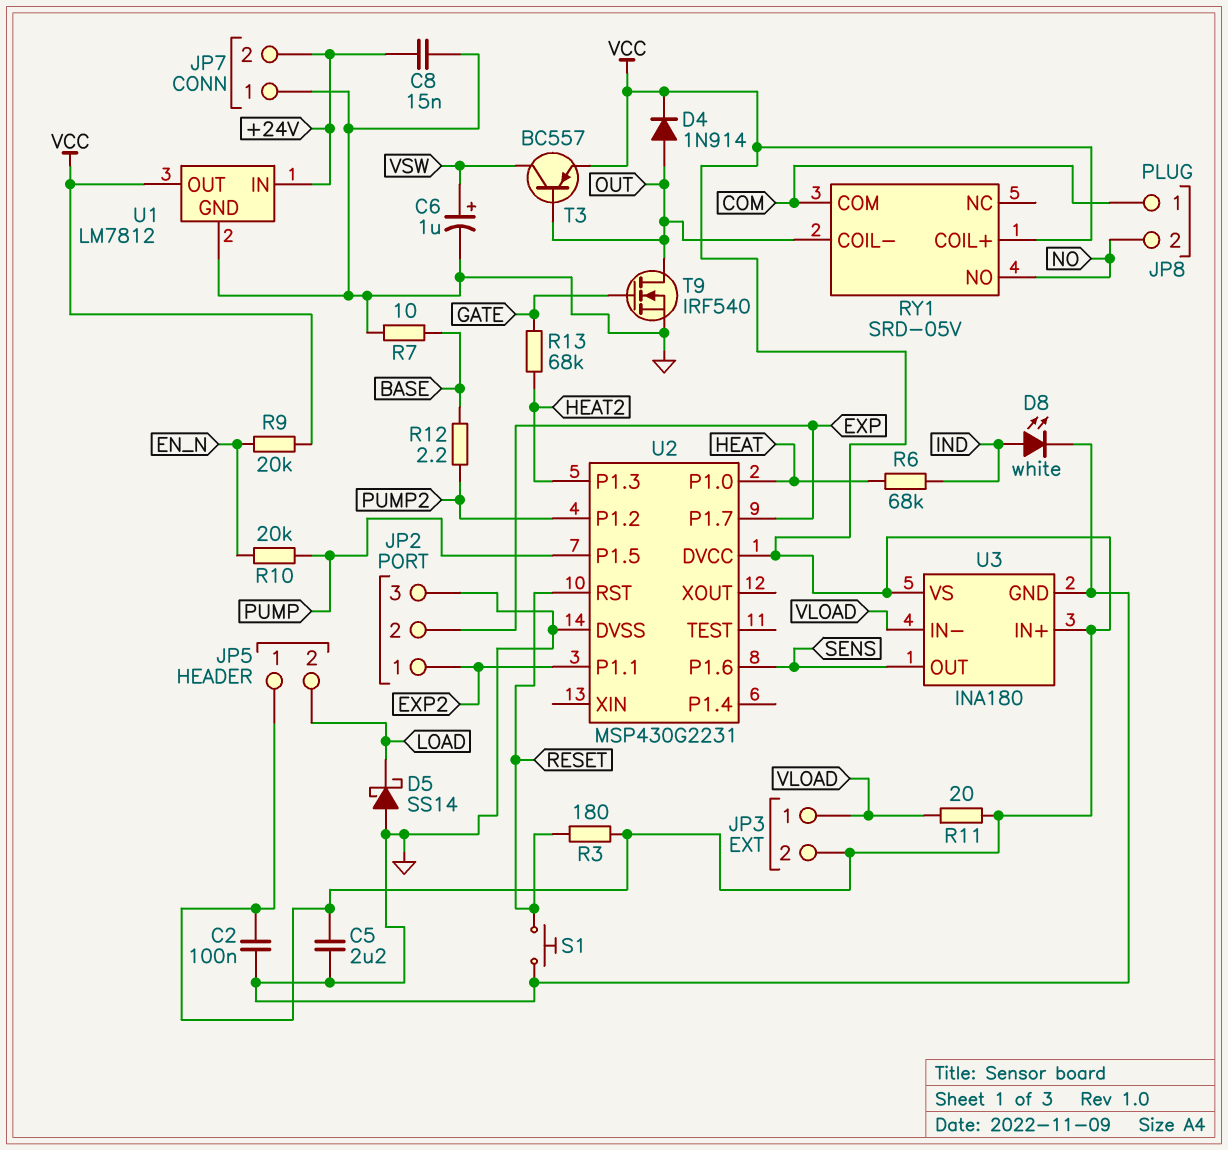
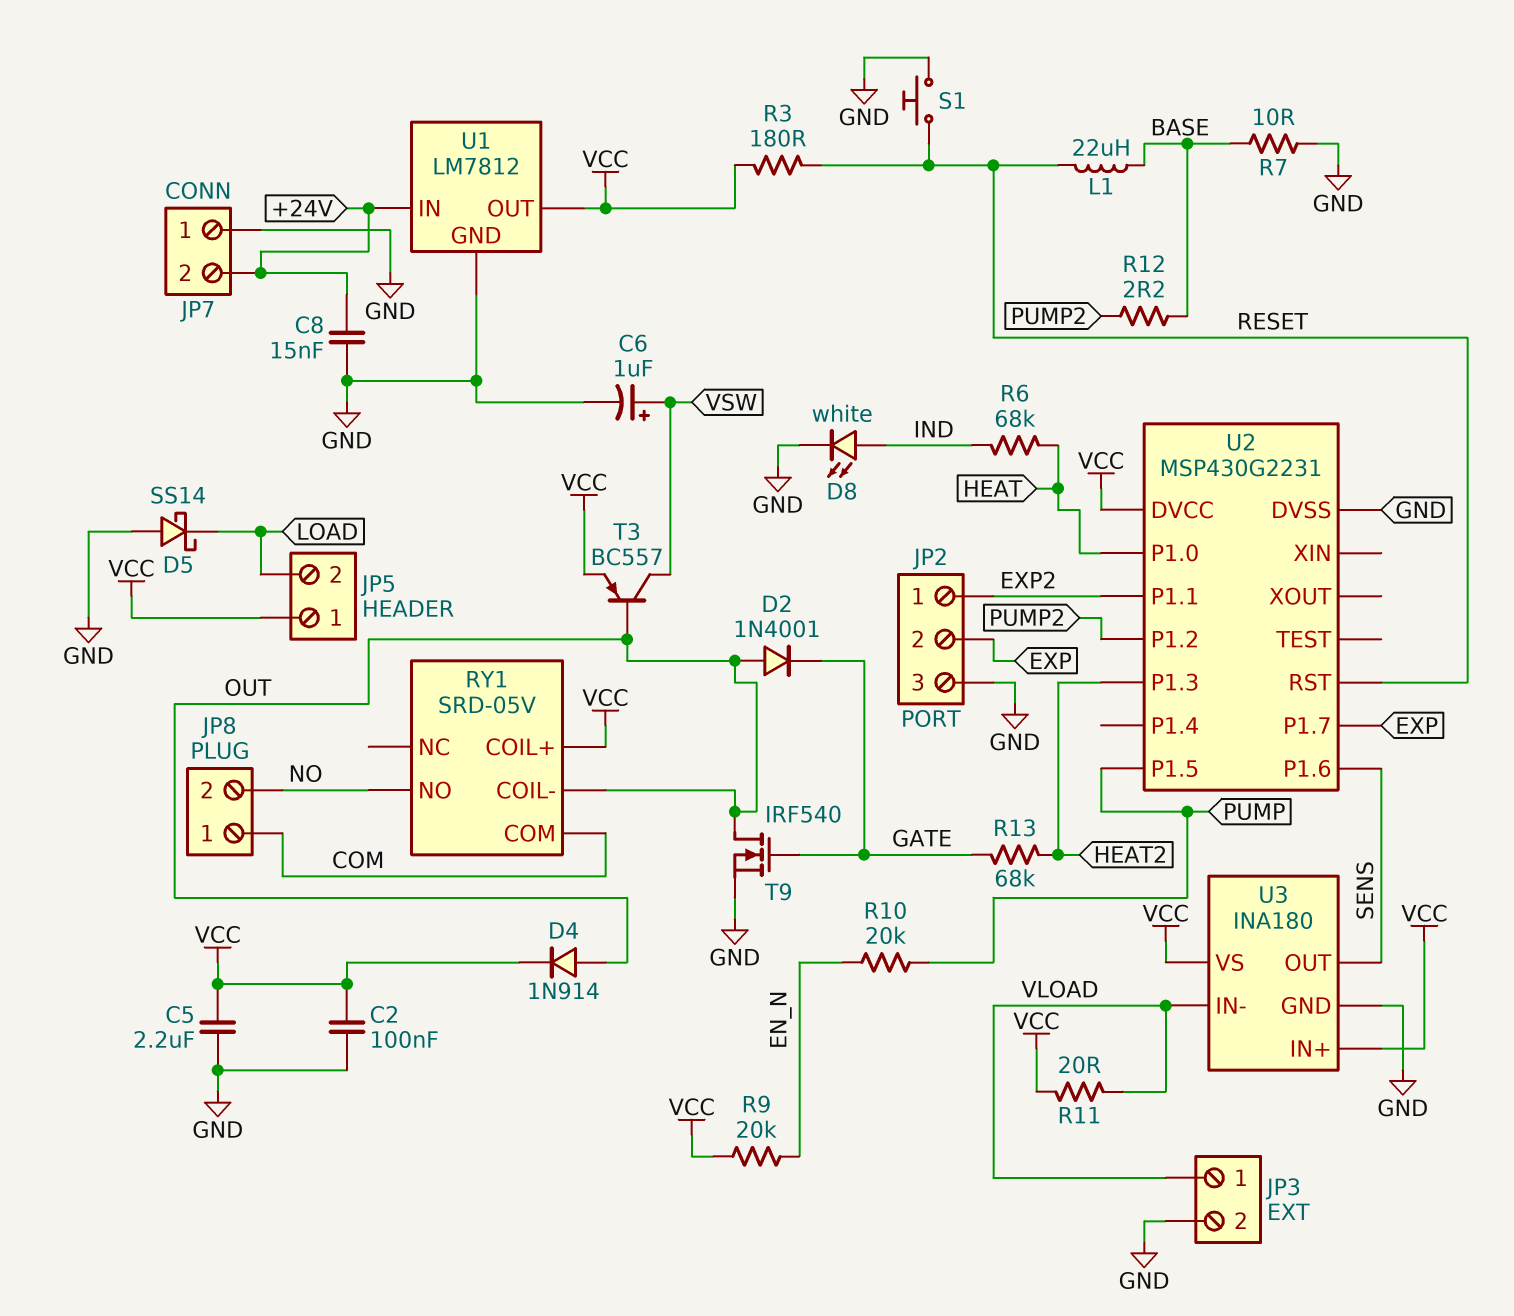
D2: none -> diode 1N4001 (A OUT, K GATE)
JP3 pin 2: VCC -> GND
L1: none -> 22uH (BASE, RESET)

